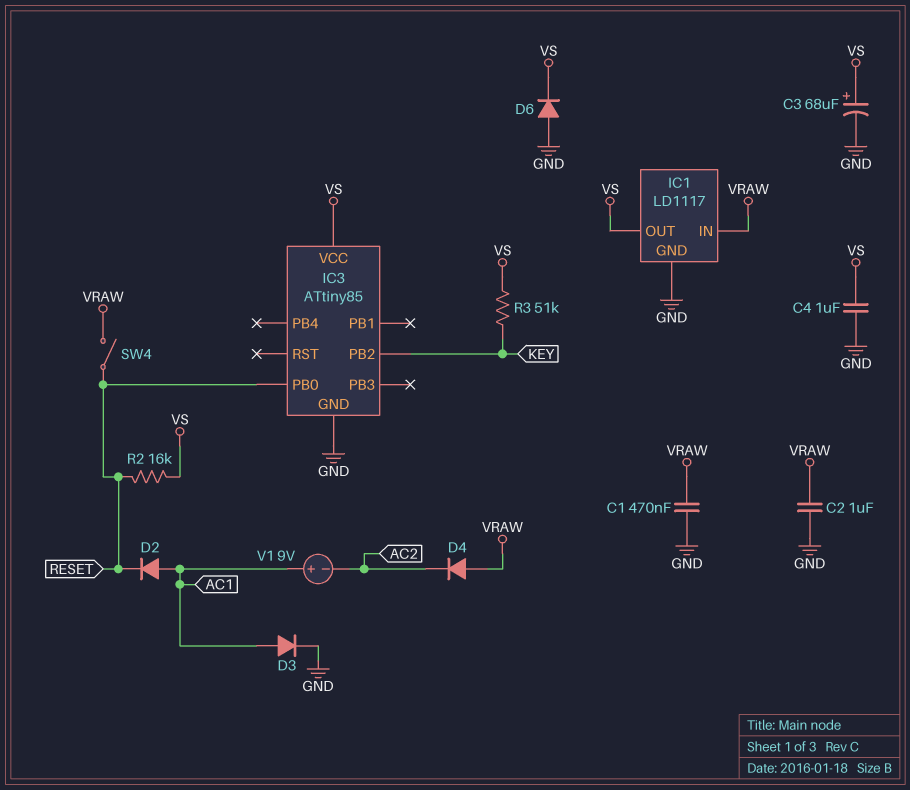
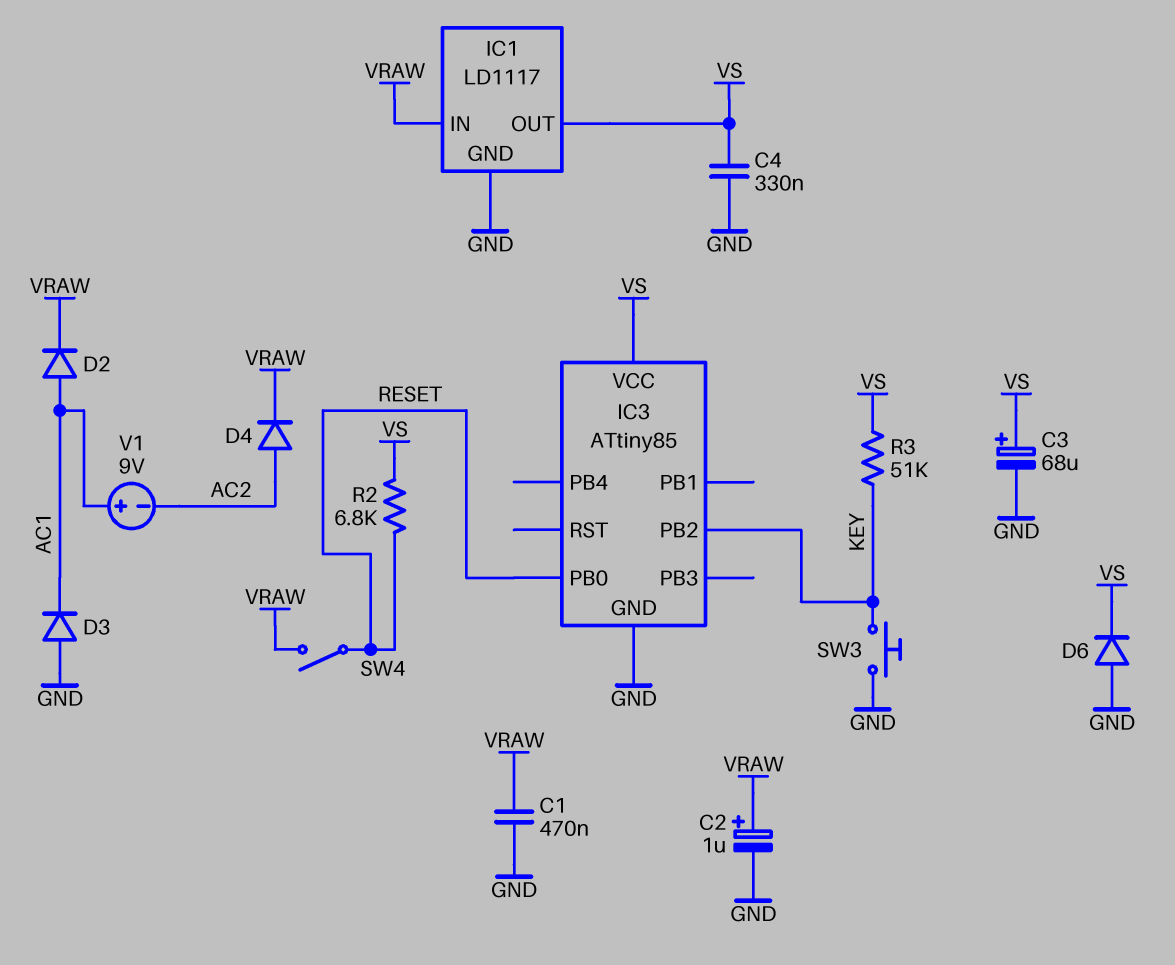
C2: 1uF (GND, VRAW) -> 1uF (plus VRAW, minus GND)
C4: 1uF (GND, VS) -> 330nF (GND, VS)
D2: diode (A AC1, K RESET) -> diode (A AC1, K VRAW)
D3: diode (A AC1, K GND) -> diode (A GND, K AC1)
D4: diode (A VRAW, K AC2) -> diode (A AC2, K VRAW)
R2: 16k (RESET, VS) -> 6.8k (RESET, VS)
SW3: none -> button (GND, KEY)

